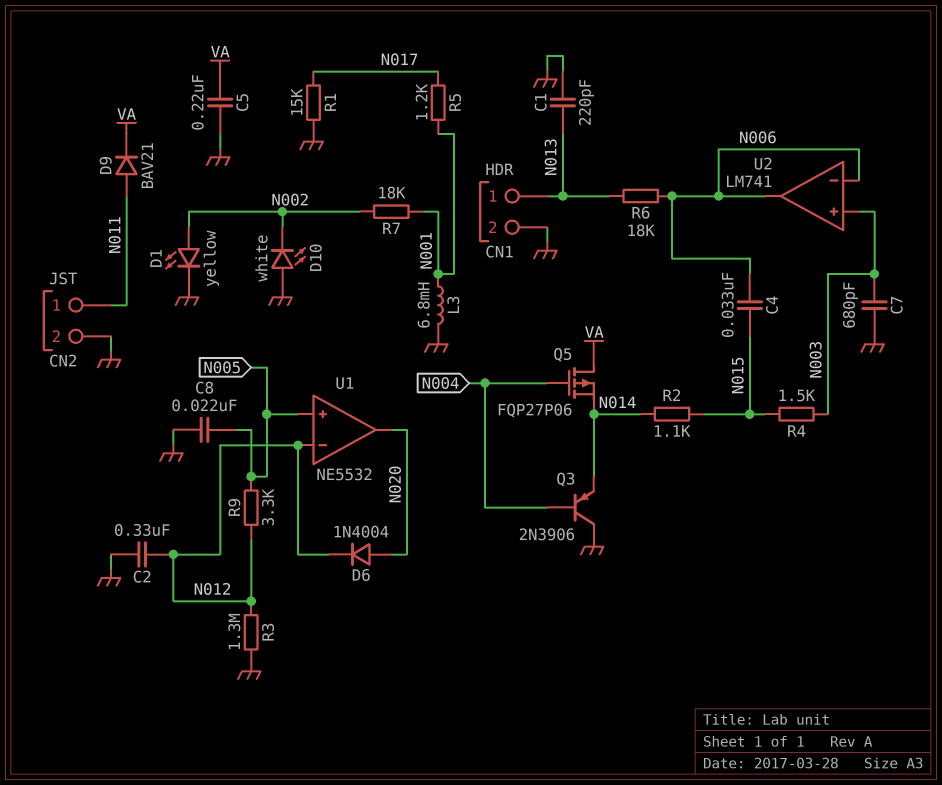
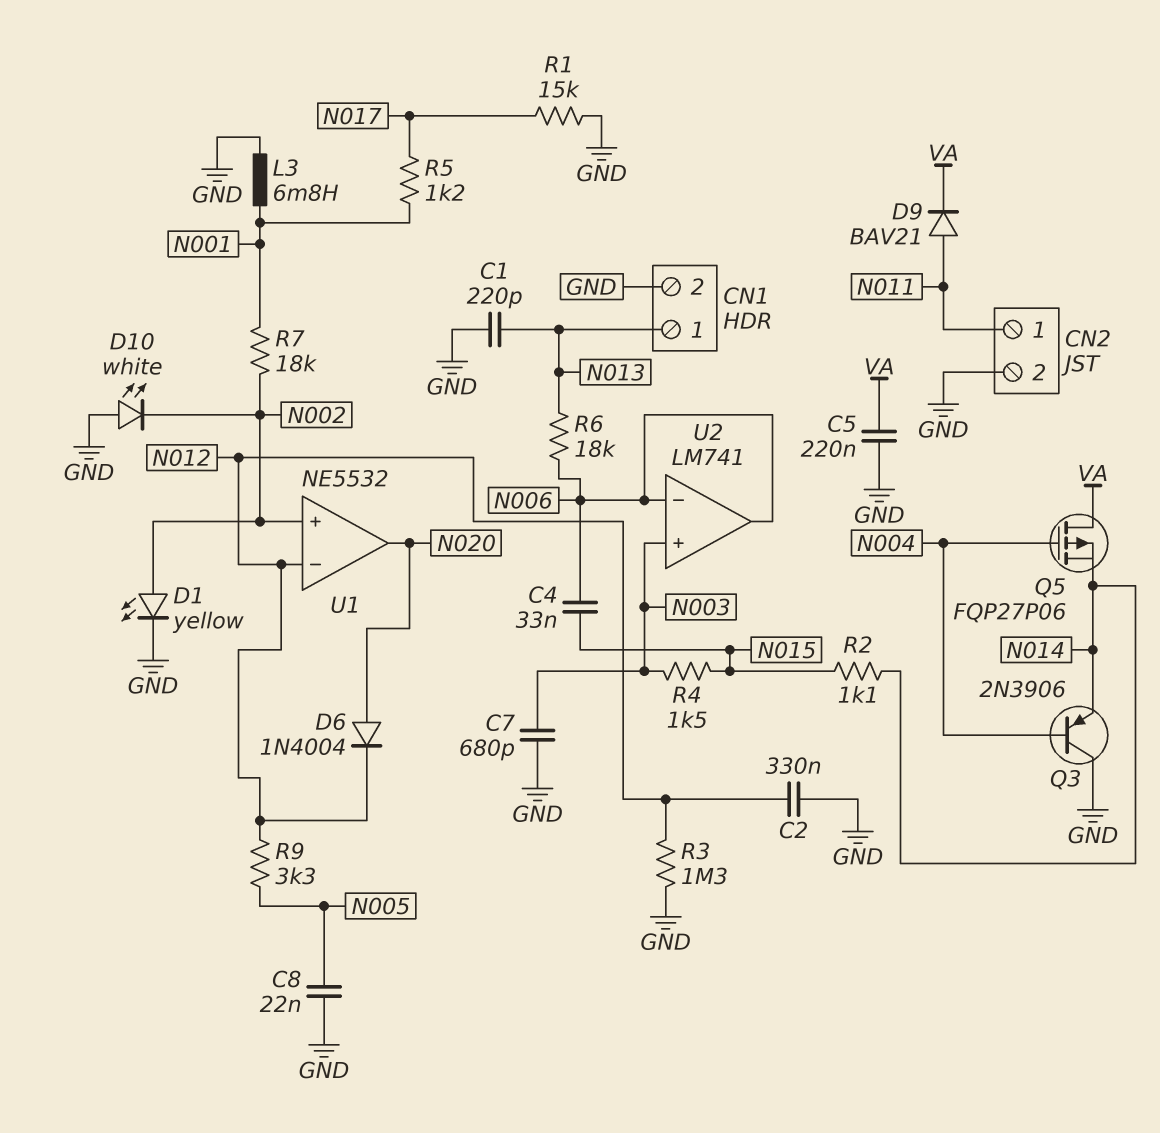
U1 pin in+: N005 -> N002

